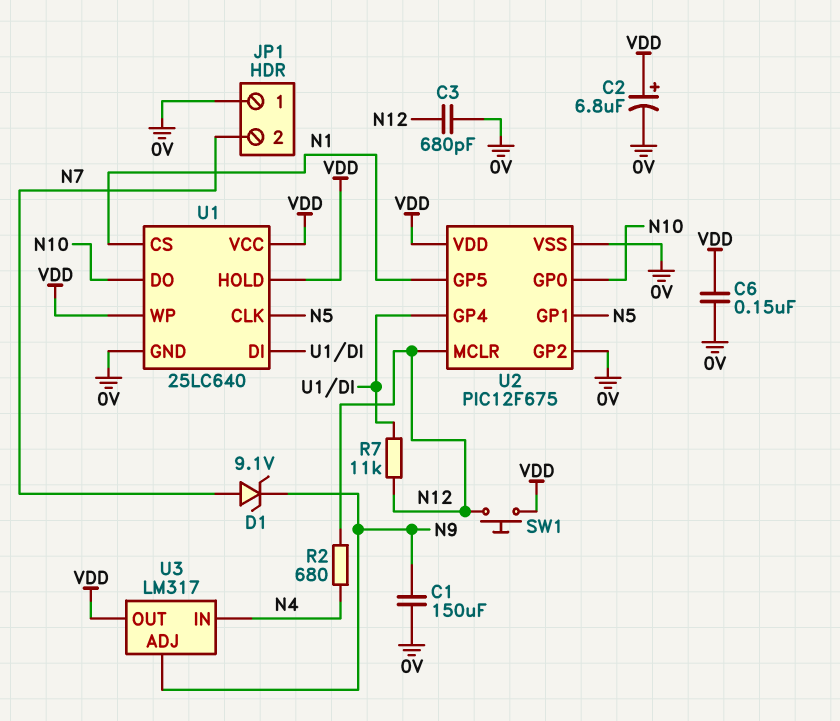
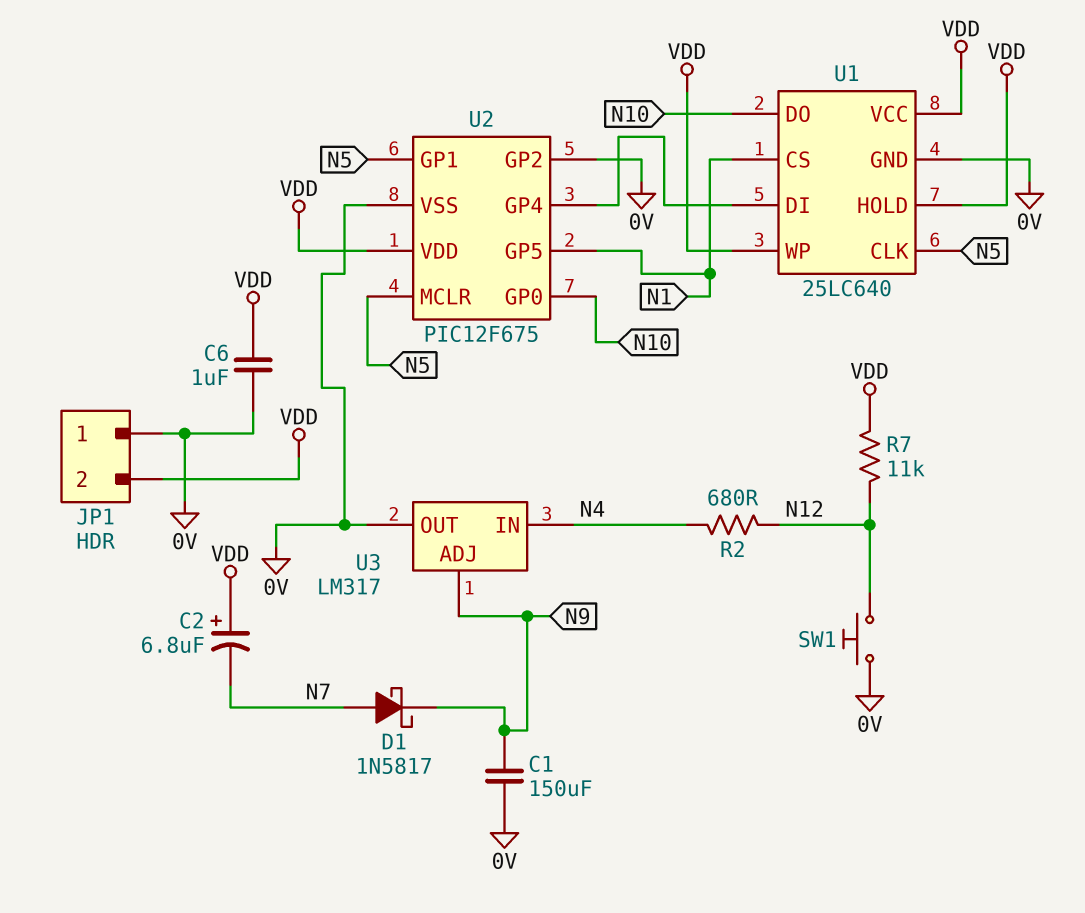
C2: 6.8uF (plus VDD, minus 0V) -> 6.8uF (plus VDD, minus N7)
C3: 680pF (0V, N12) -> none
C6: 150nF (0V, VDD) -> 1uF (0V, VDD)
D1: zener 9.1V (A N7, K N9) -> schottky 1N5817 (A N7, K N9)
JP1 pin 2: N7 -> VDD
R7: 11k (N12, U1/DI) -> 11k (N12, VDD)
SW1: button (N12, VDD) -> button (0V, N12)
U2 pin MCLR: N12 -> N5
U3 pin OUT: VDD -> 0V

